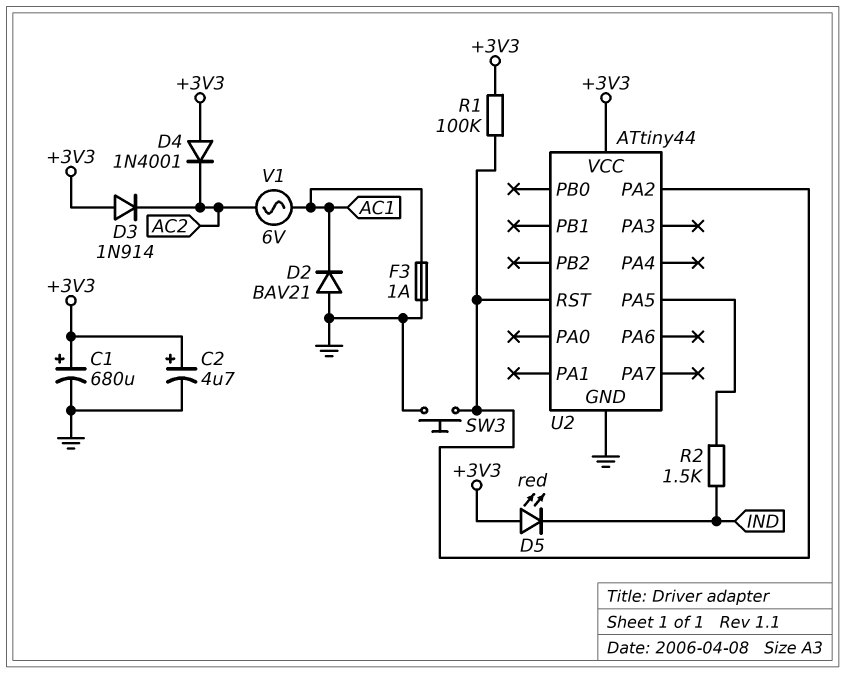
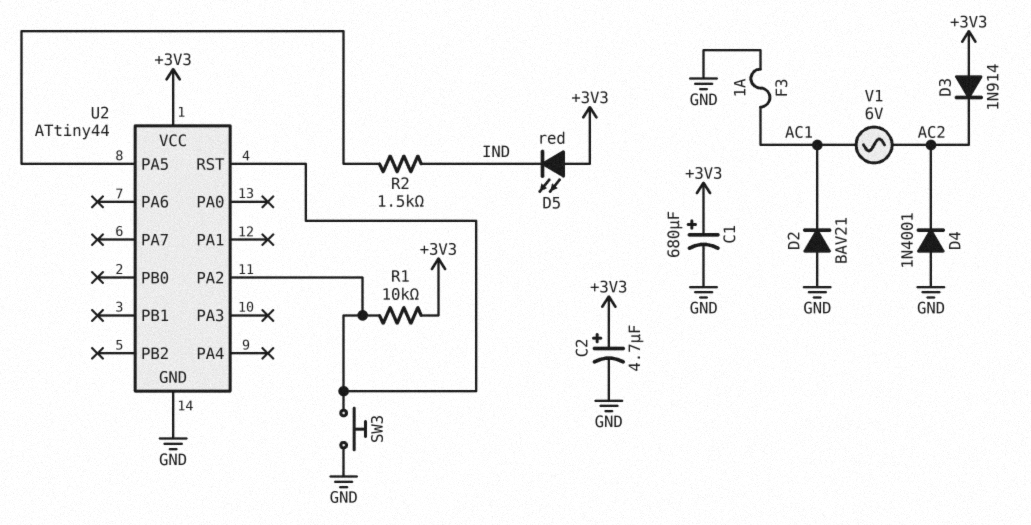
D4: diode 1N4001 (A +3V3, K AC2) -> diode 1N4001 (A GND, K AC2)
R1: 100k (+3V3, U2/PA2) -> 10k (+3V3, U2/PA2)

